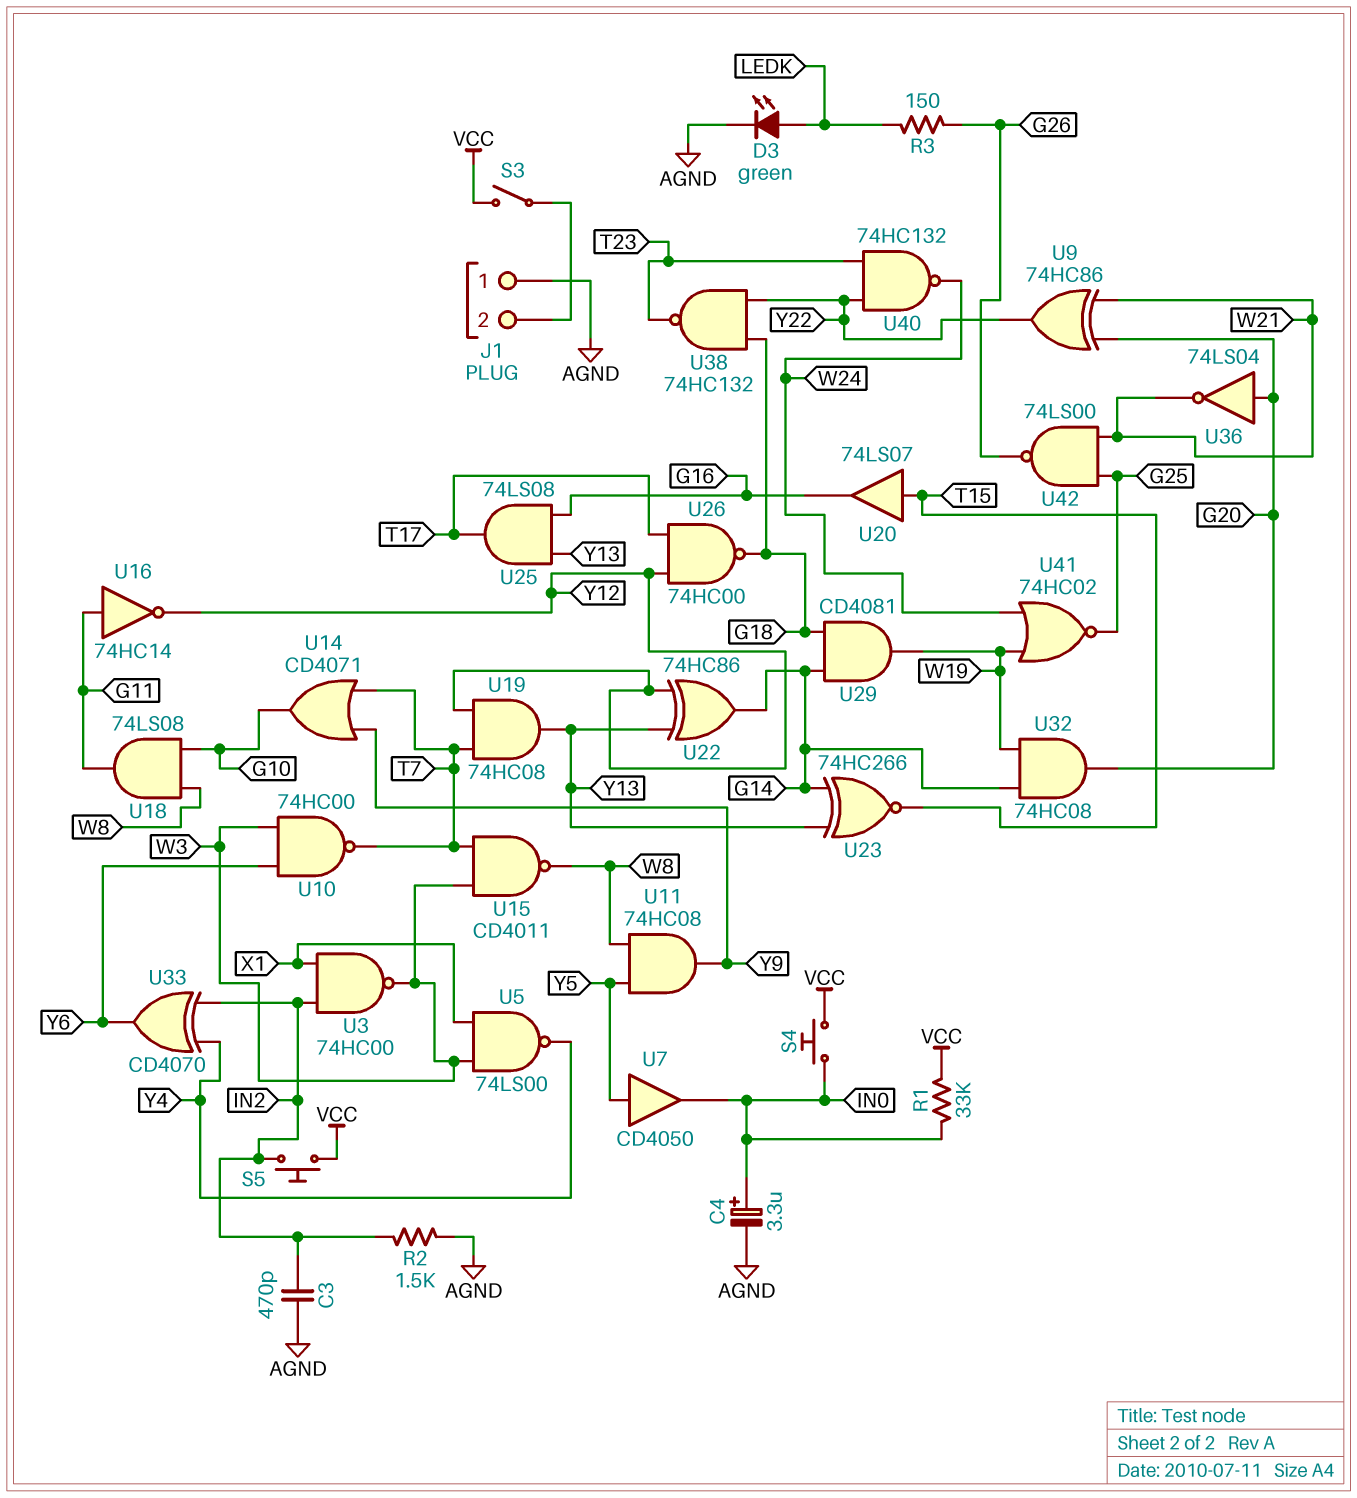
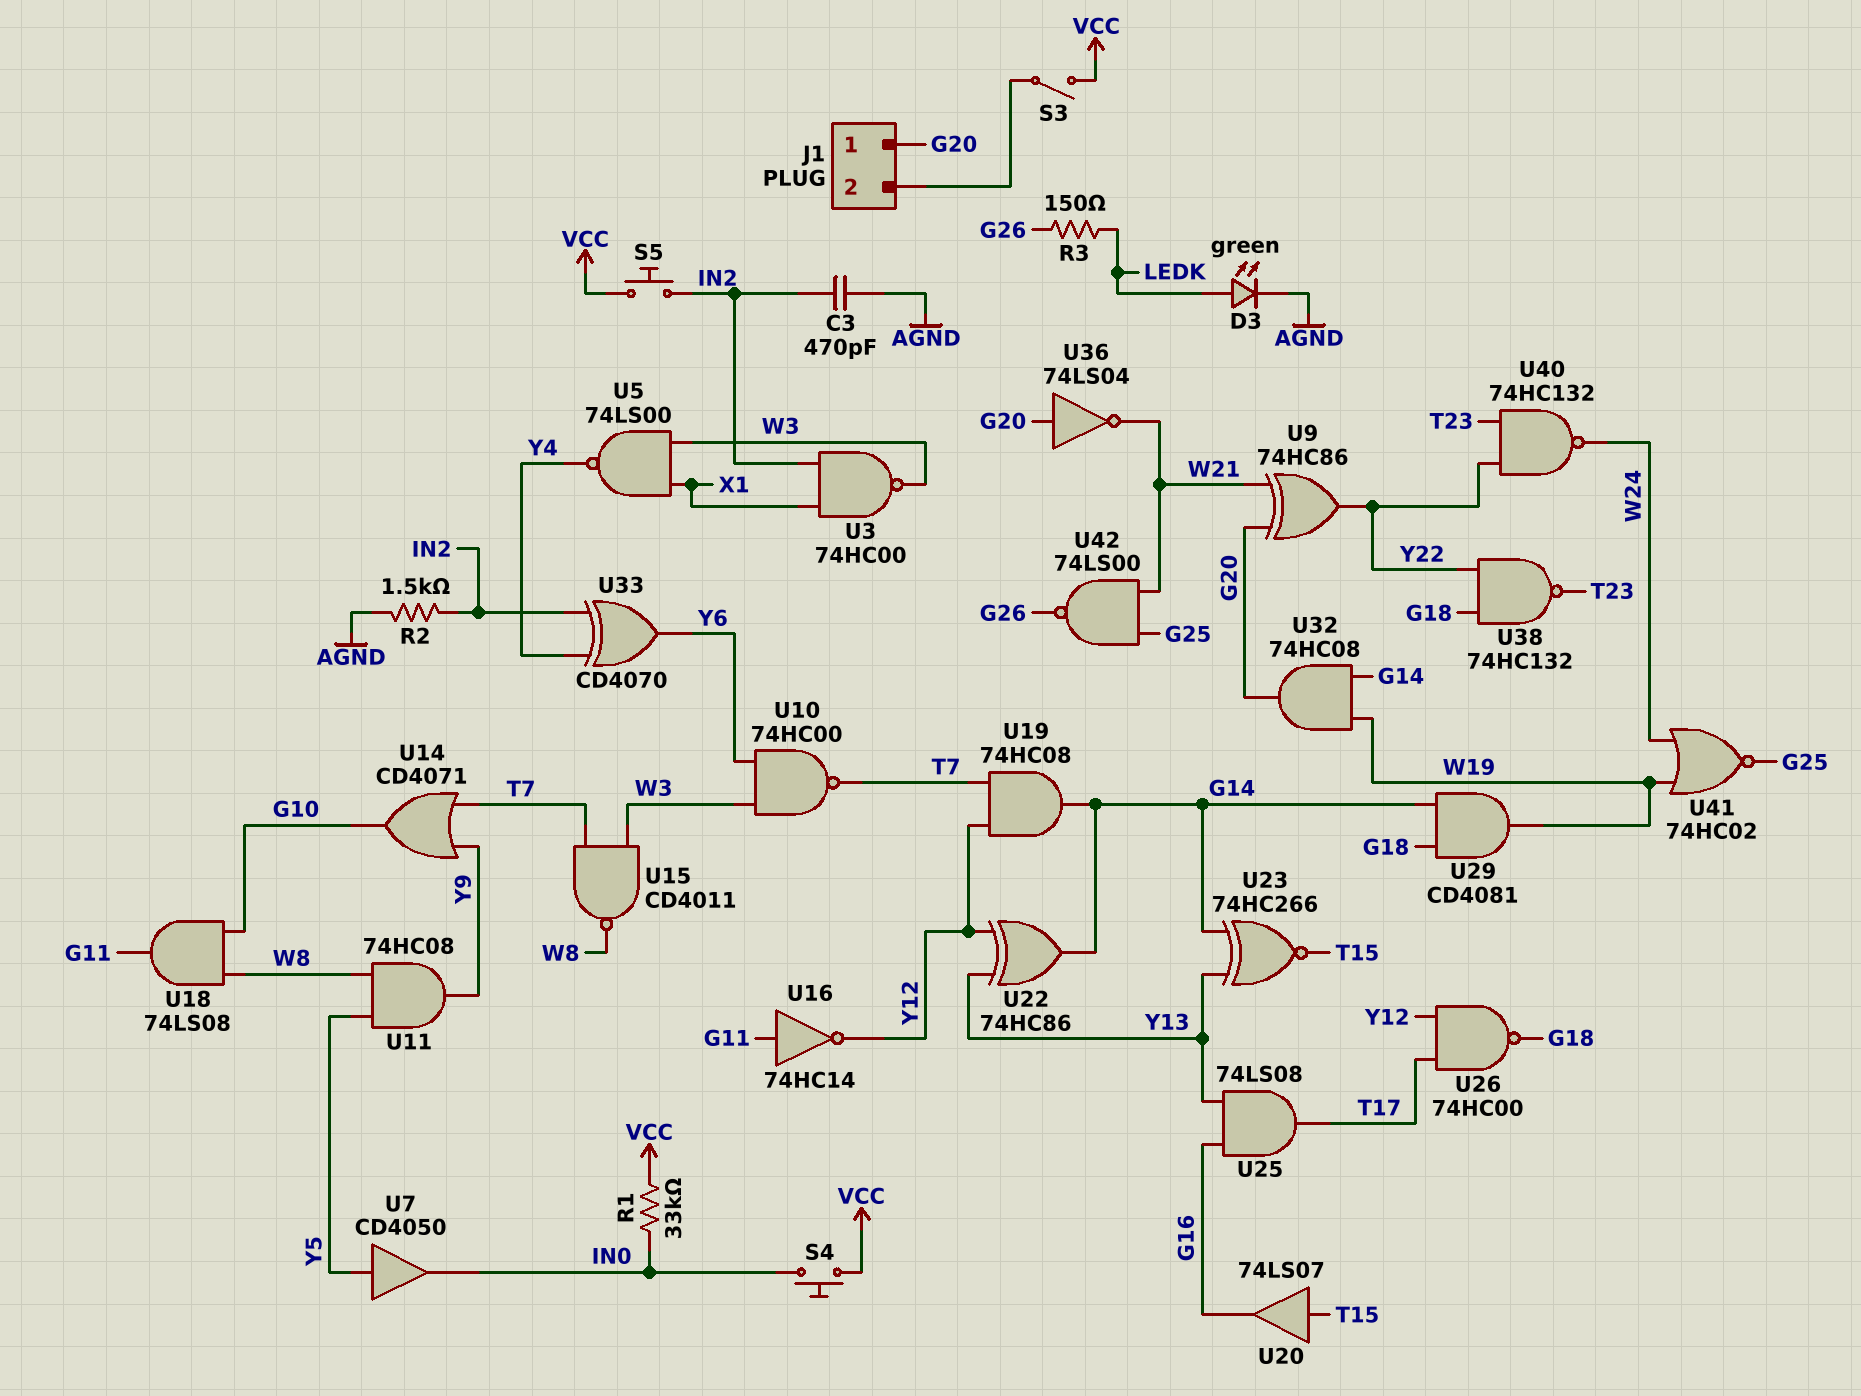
C4: 3.3uF (plus IN0, minus AGND) -> none
J1 pin 1: AGND -> G20
U19: AND 74HC08 (in T7, in Y12, out Y13) -> AND 74HC08 (in T7, in Y12, out G14)

